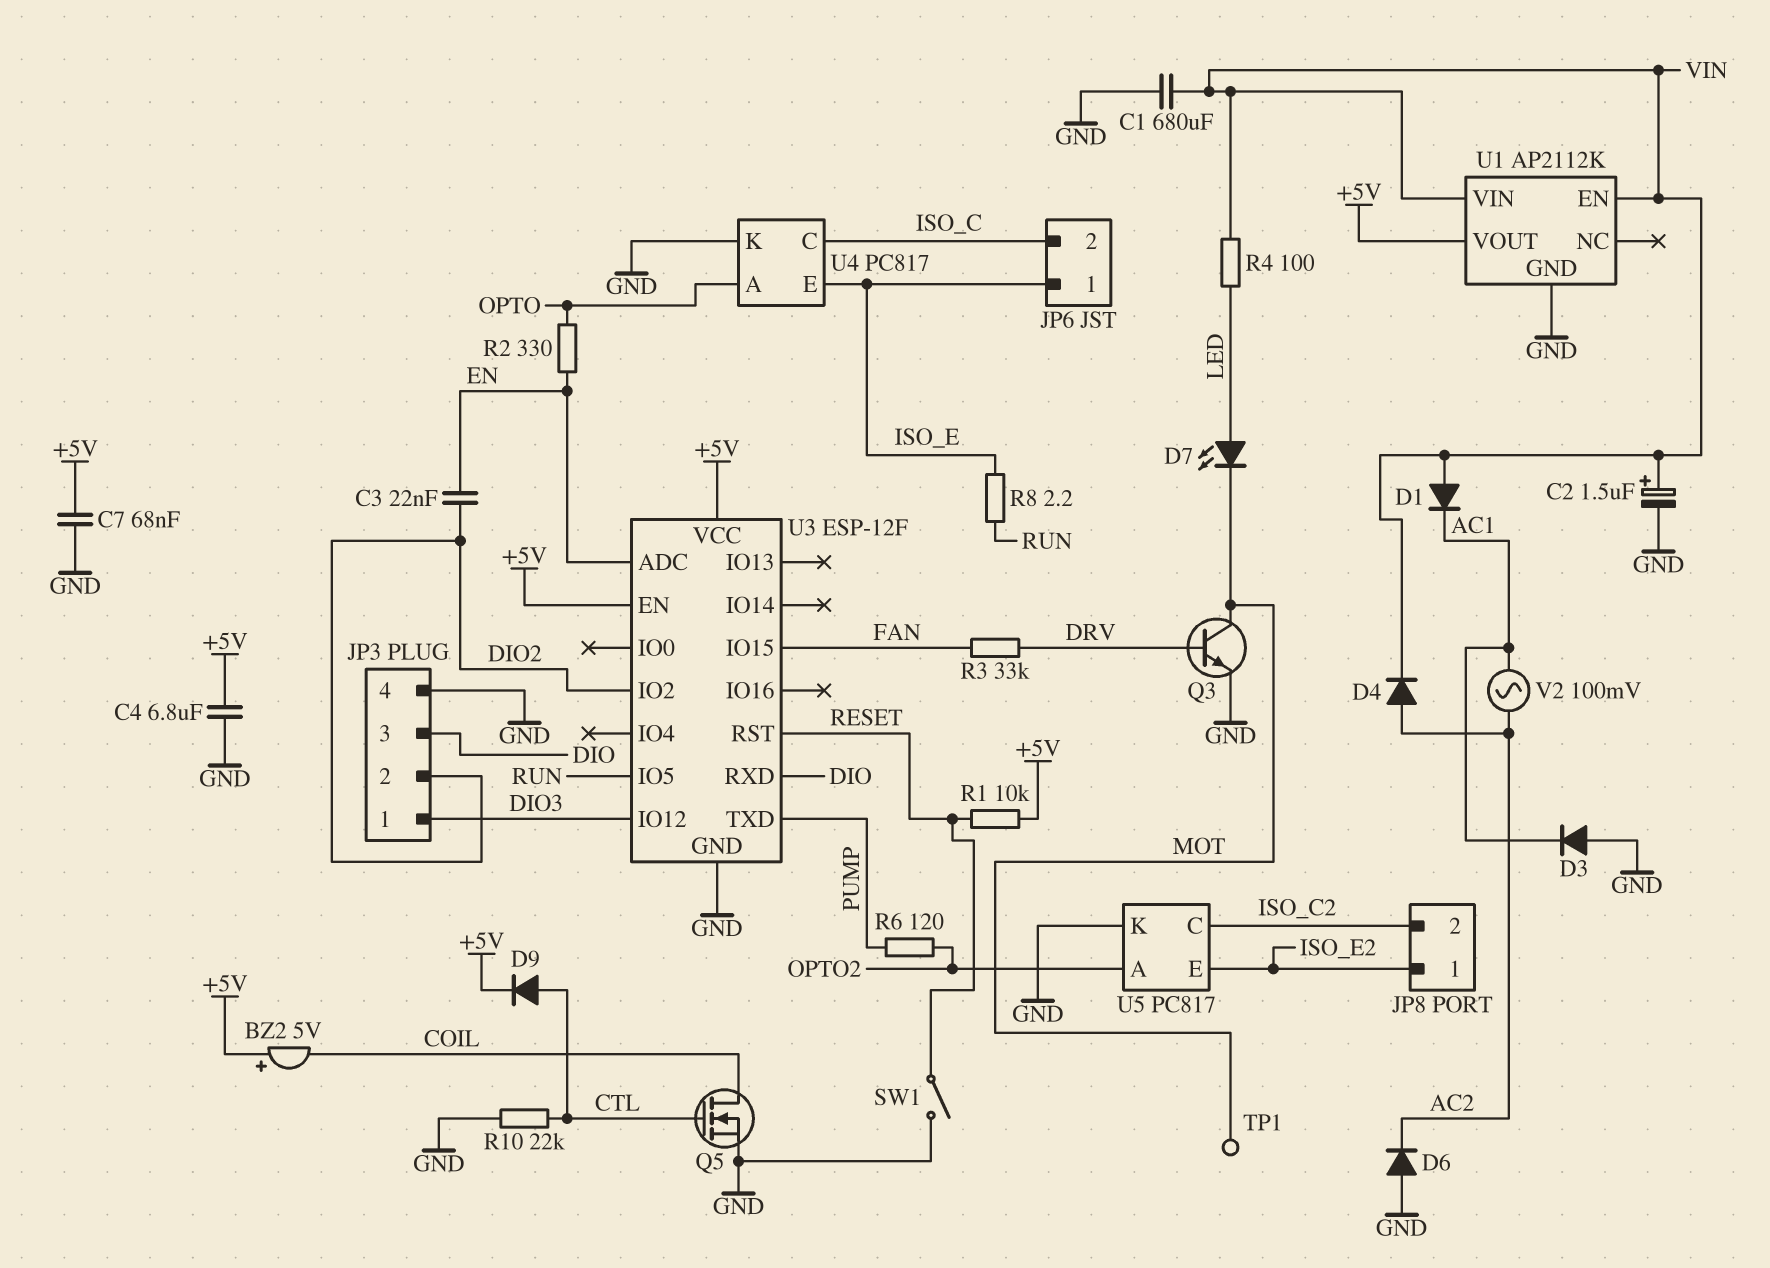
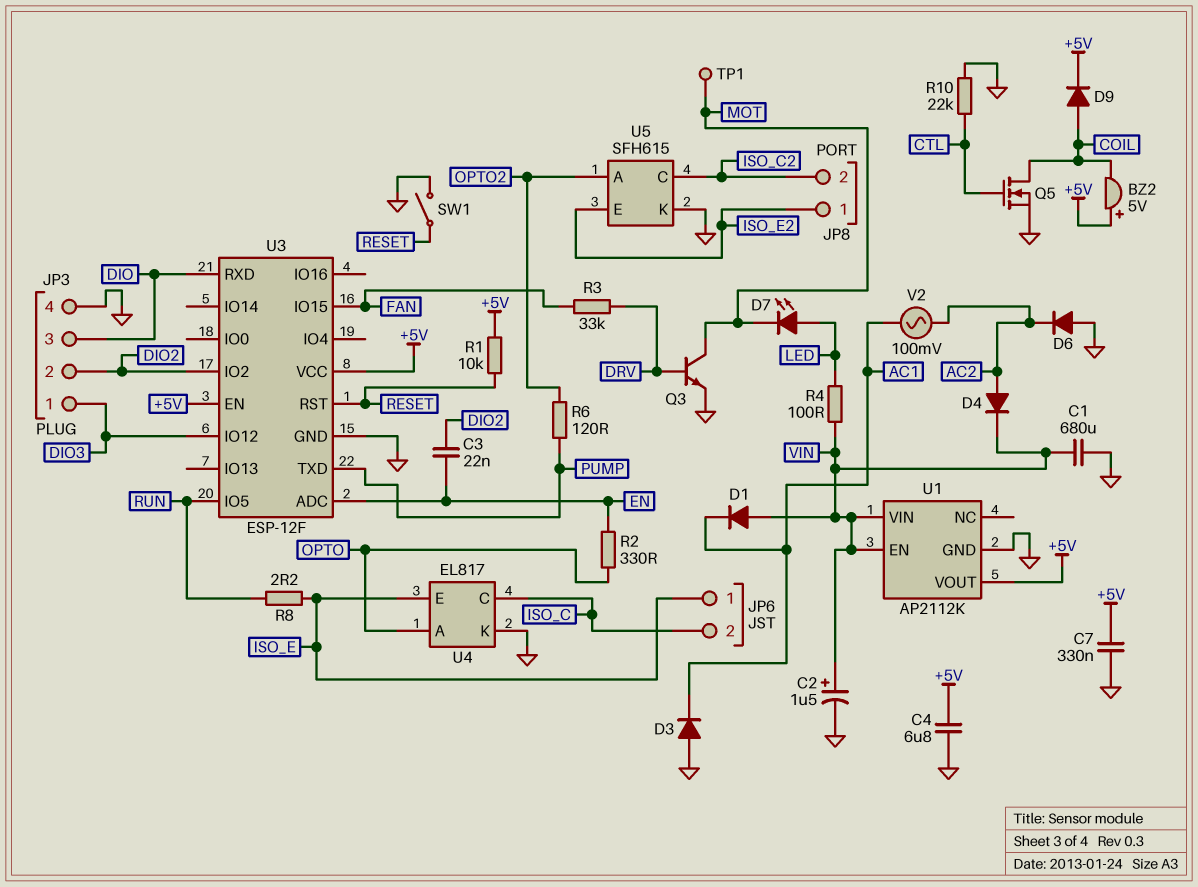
C7: 68nF (+5V, GND) -> 330nF (+5V, GND)
D9: diode (A CTL, K +5V) -> diode (A COIL, K +5V)
U4: PC817 -> EL817
U5: PC817 -> SFH615

